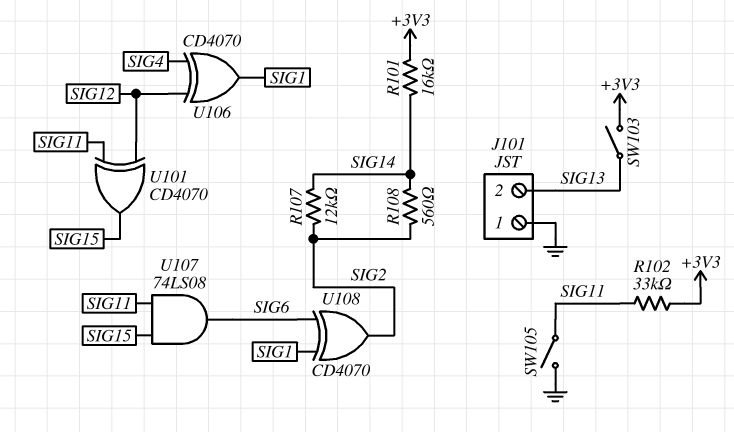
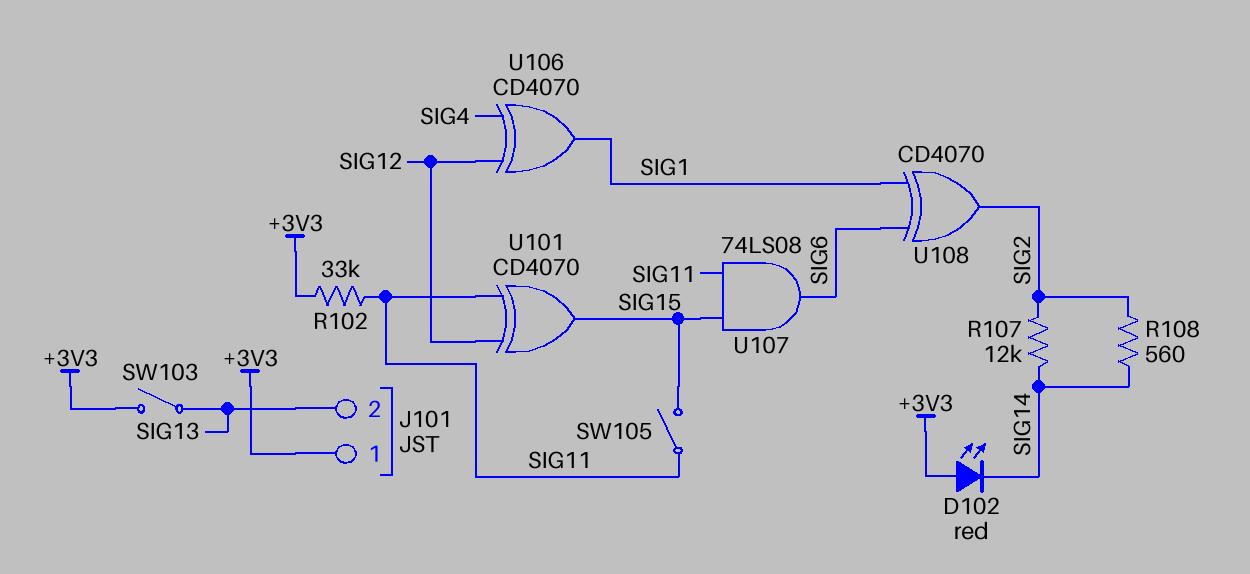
D102: none -> LED red (A +3V3, K SIG14)
J101 pin 1: GND -> +3V3
R101: 16k (+3V3, SIG14) -> none
SW105: switch (GND, SIG11) -> switch (SIG11, SIG15)

